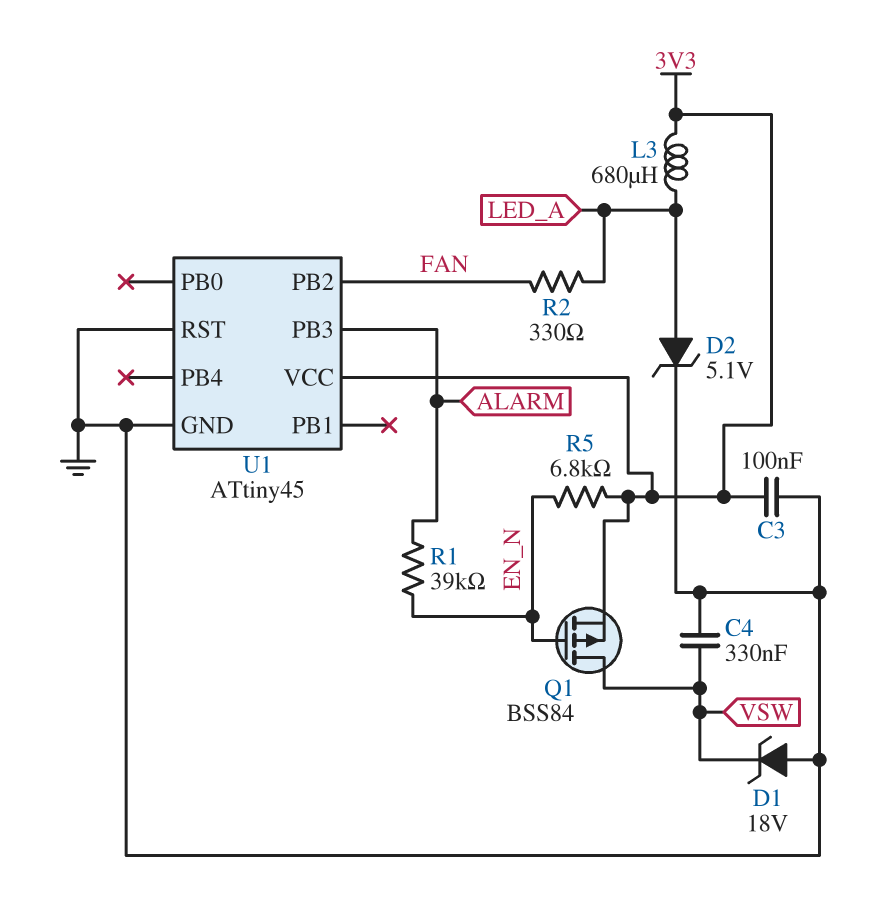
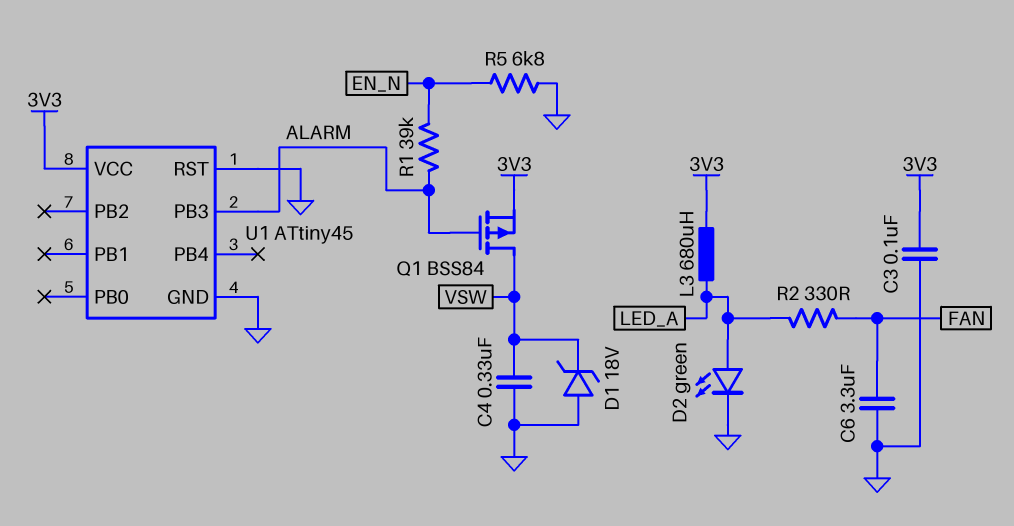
C6: none -> 3.3uF (FAN, GND)
D2: zener 5.1V (A LED_A, K GND) -> LED green (A LED_A, K GND)
Q1: PMOS BSS84 (G EN_N, D VSW, S 3V3) -> PMOS BSS84 (G ALARM, D VSW, S 3V3)
R5: 6.8k (3V3, EN_N) -> 6.8k (EN_N, GND)
U1 pin PB2: FAN -> none

